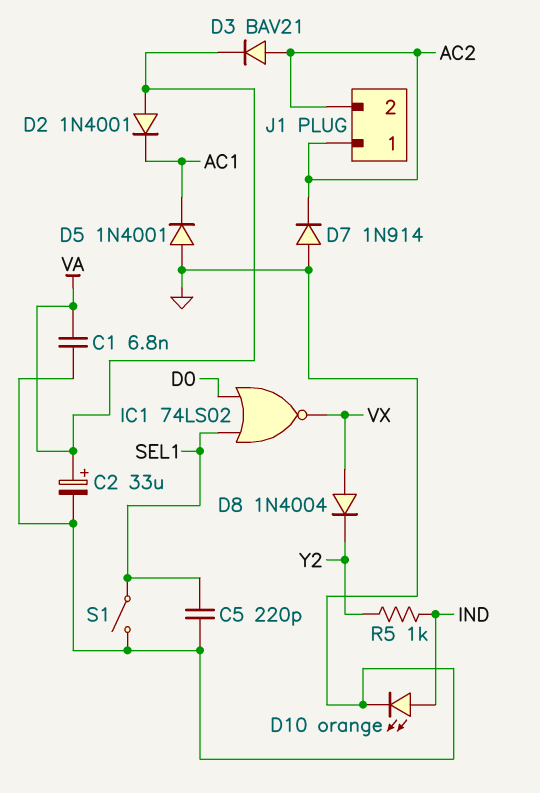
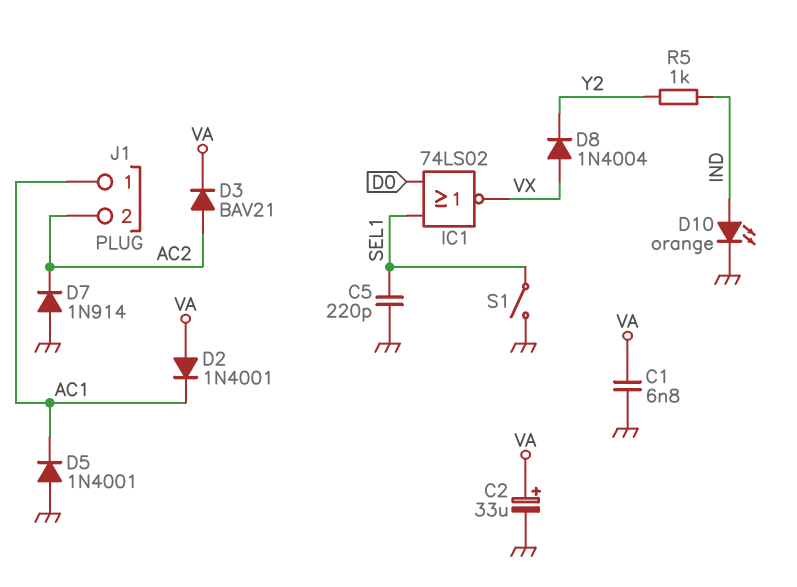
J1 pin 1: AC2 -> AC1

